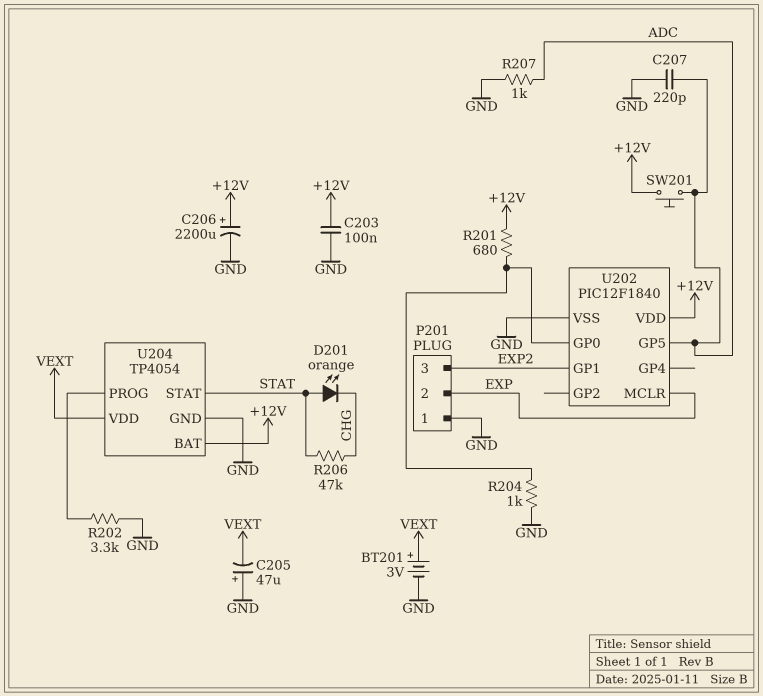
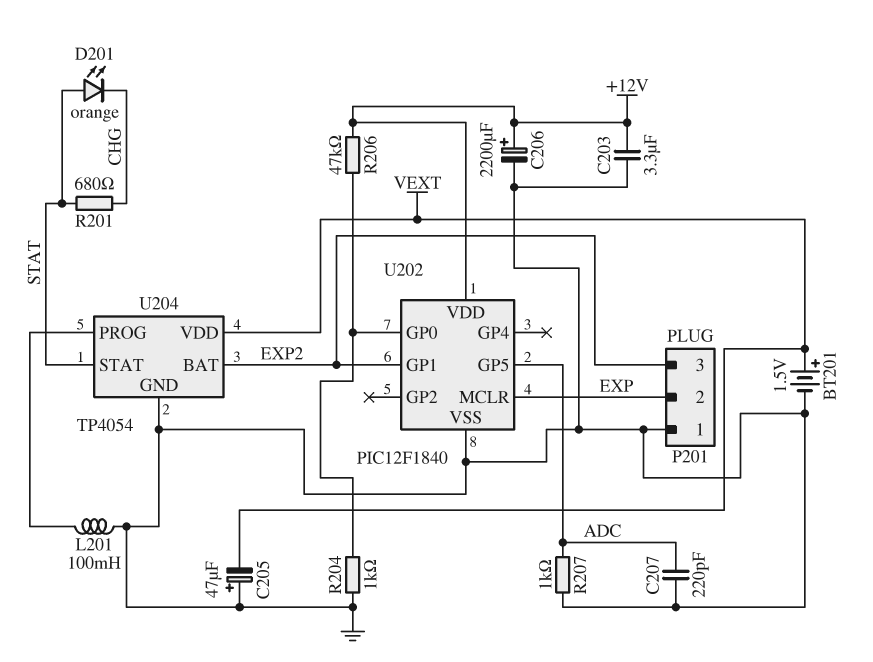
BT201: 3V (plus VEXT, minus GND) -> 1.5V (plus VEXT, minus GND)
C203: 100nF (+12V, GND) -> 3.3uF (+12V, GND)
L201: none -> 100mH (GND, U204/PROG)
R201: 680 (+12V, U202/GP0) -> 680 (CHG, STAT)
R202: 3.3k (GND, U204/PROG) -> none
R206: 47k (CHG, STAT) -> 47k (+12V, U202/GP0)
SW201: button (+12V, ADC) -> none
U204 pin BAT: +12V -> EXP2

